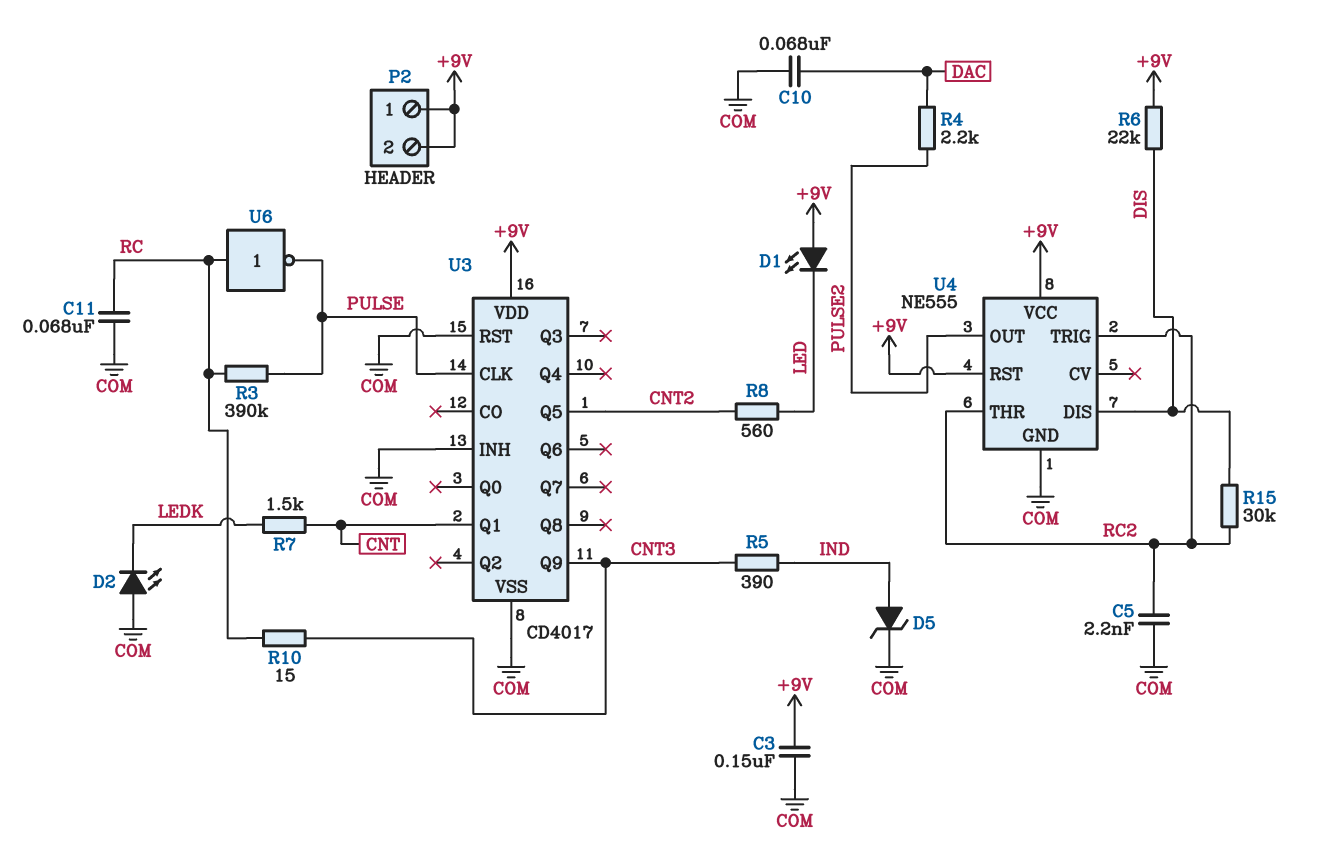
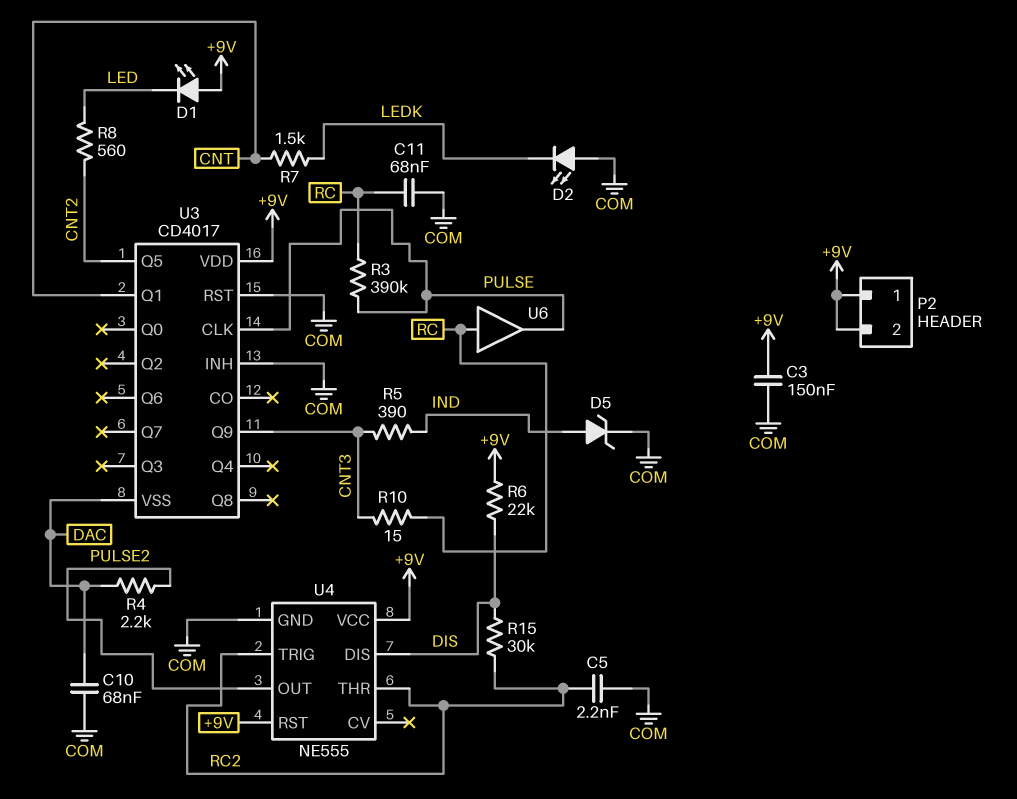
U3 pin VSS: COM -> DAC
U6: NOT (in RC, out PULSE) -> buffer (in RC, out PULSE)

